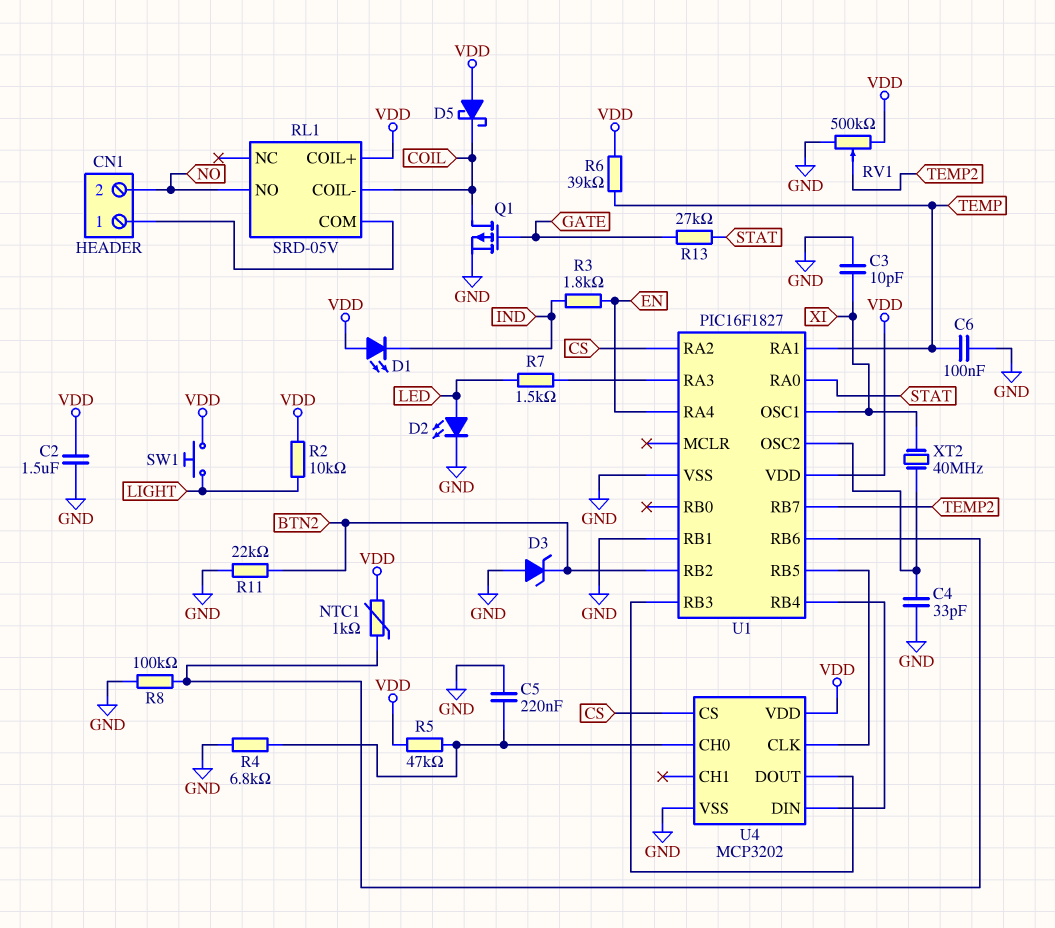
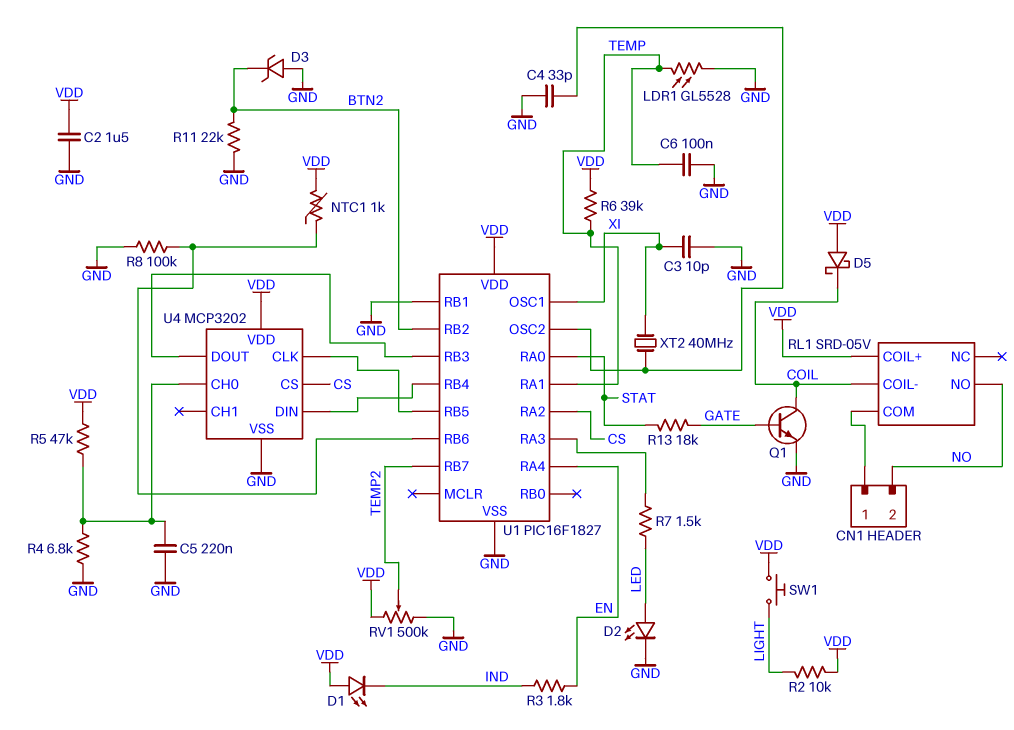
LDR1: none -> GL5528 (GND, TEMP)
Q1: PMOS (G GATE, D COIL, S GND) -> NPN (B GATE, C COIL, E GND)
R13: 27k (GATE, STAT) -> 18k (GATE, STAT)

